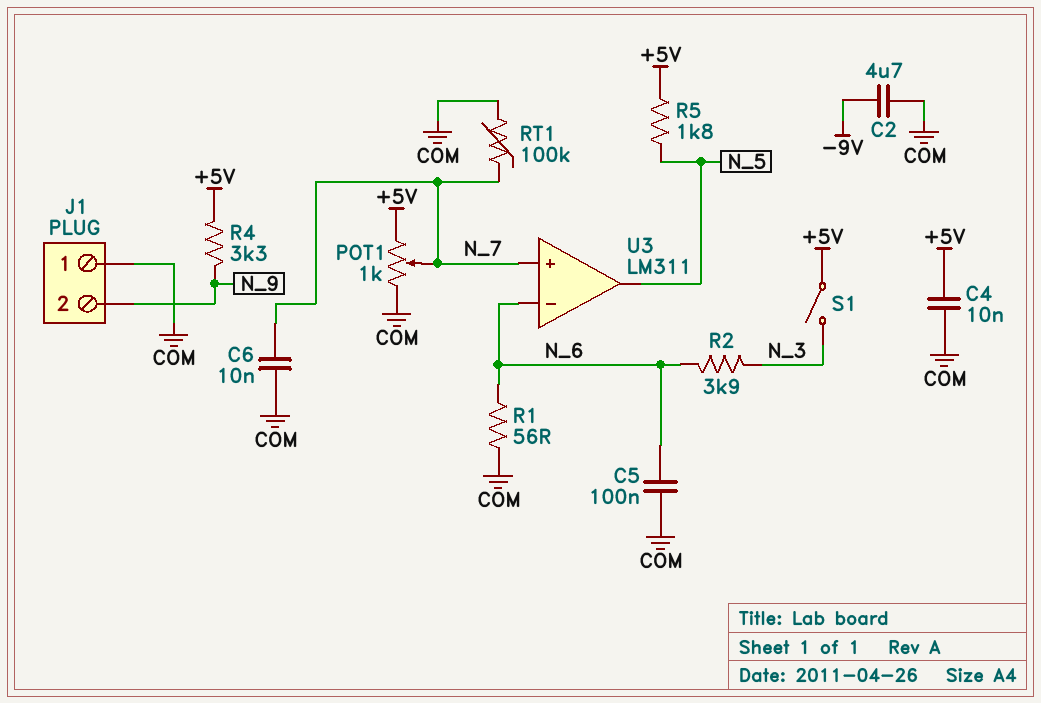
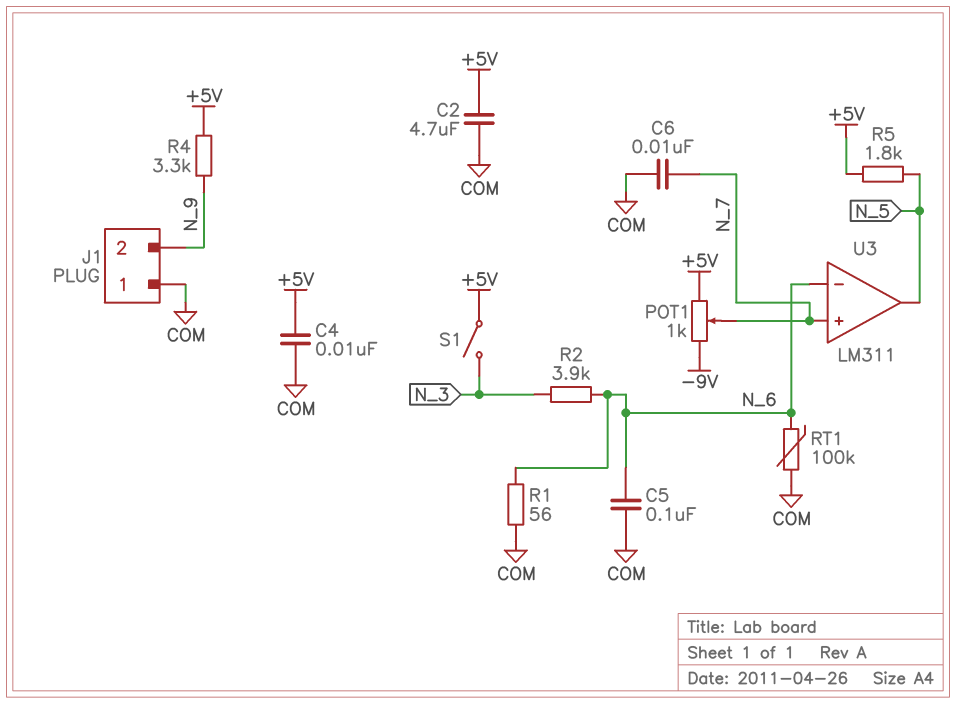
C2: 4.7uF (-9V, COM) -> 4.7uF (+5V, COM)
POT1: 1k (+5V, COM, wiper N_7) -> 1k (+5V, -9V, wiper N_7)
RT1: 100k (COM, N_7) -> 100k (COM, N_6)

